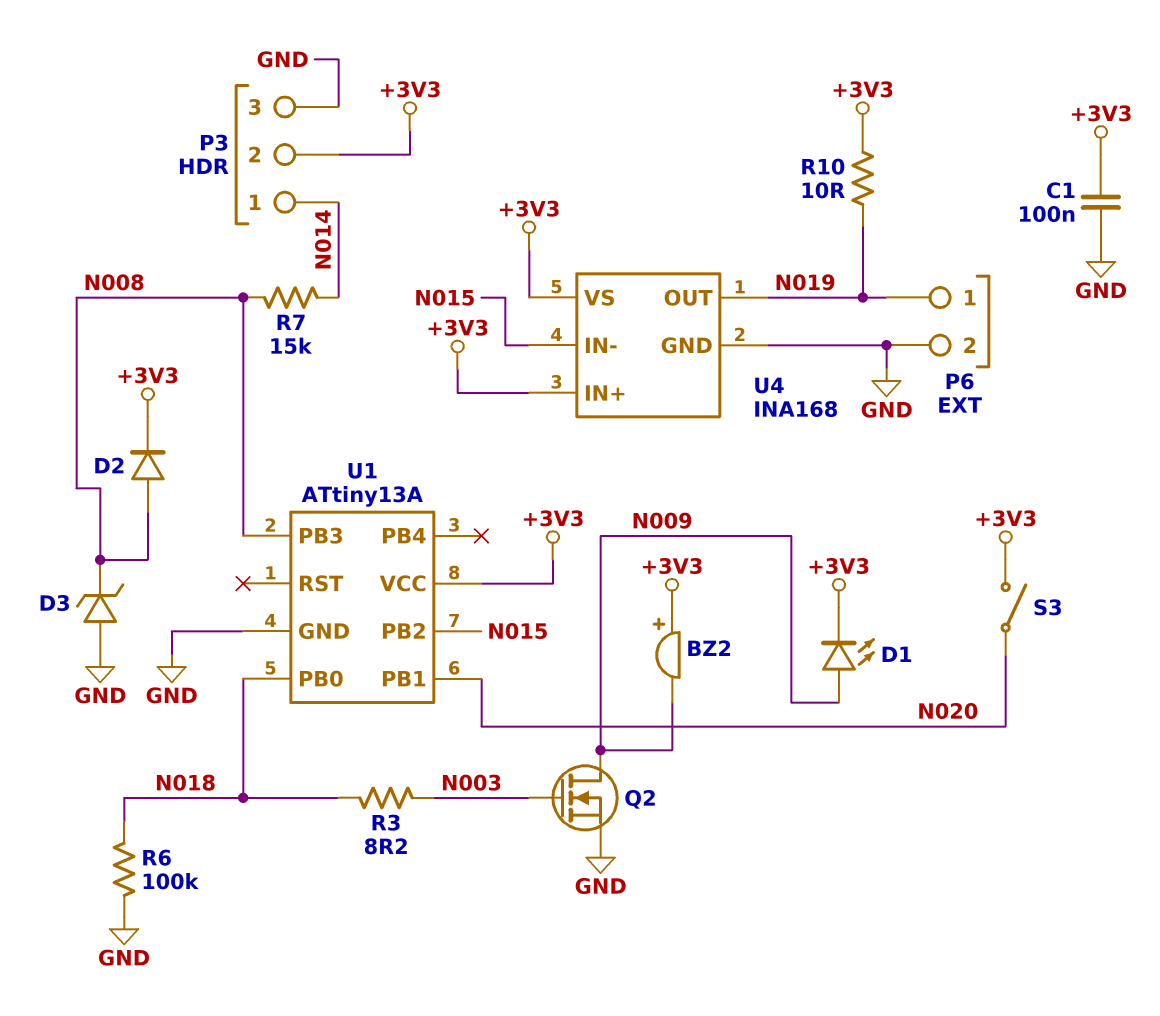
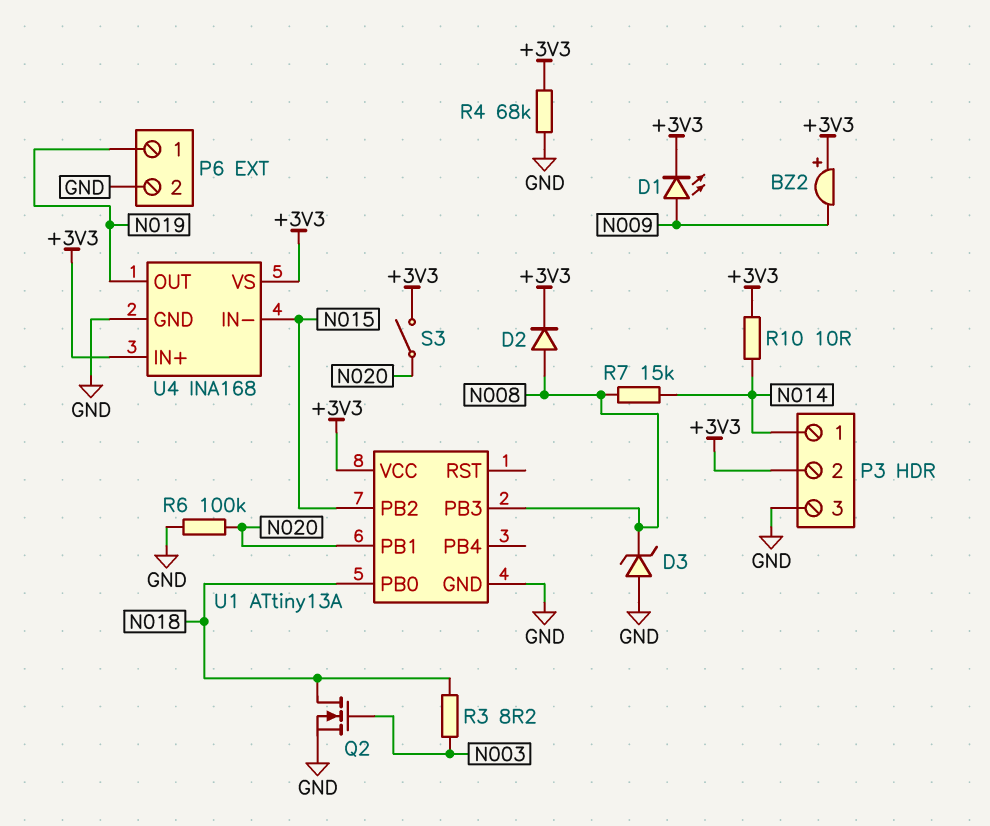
C1: 100nF (+3V3, GND) -> none
Q2: NMOS (G N003, D N009, S GND) -> NMOS (G N003, D N018, S GND)
R4: none -> 68k (+3V3, GND)
R6: 100k (GND, N018) -> 100k (GND, N020)
R10: 10 (+3V3, N019) -> 10 (+3V3, N014)

